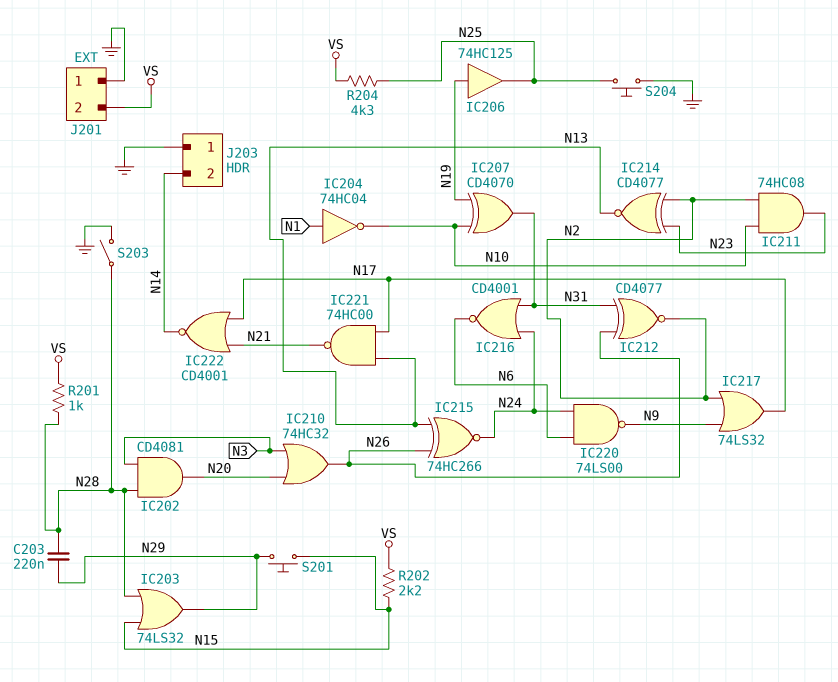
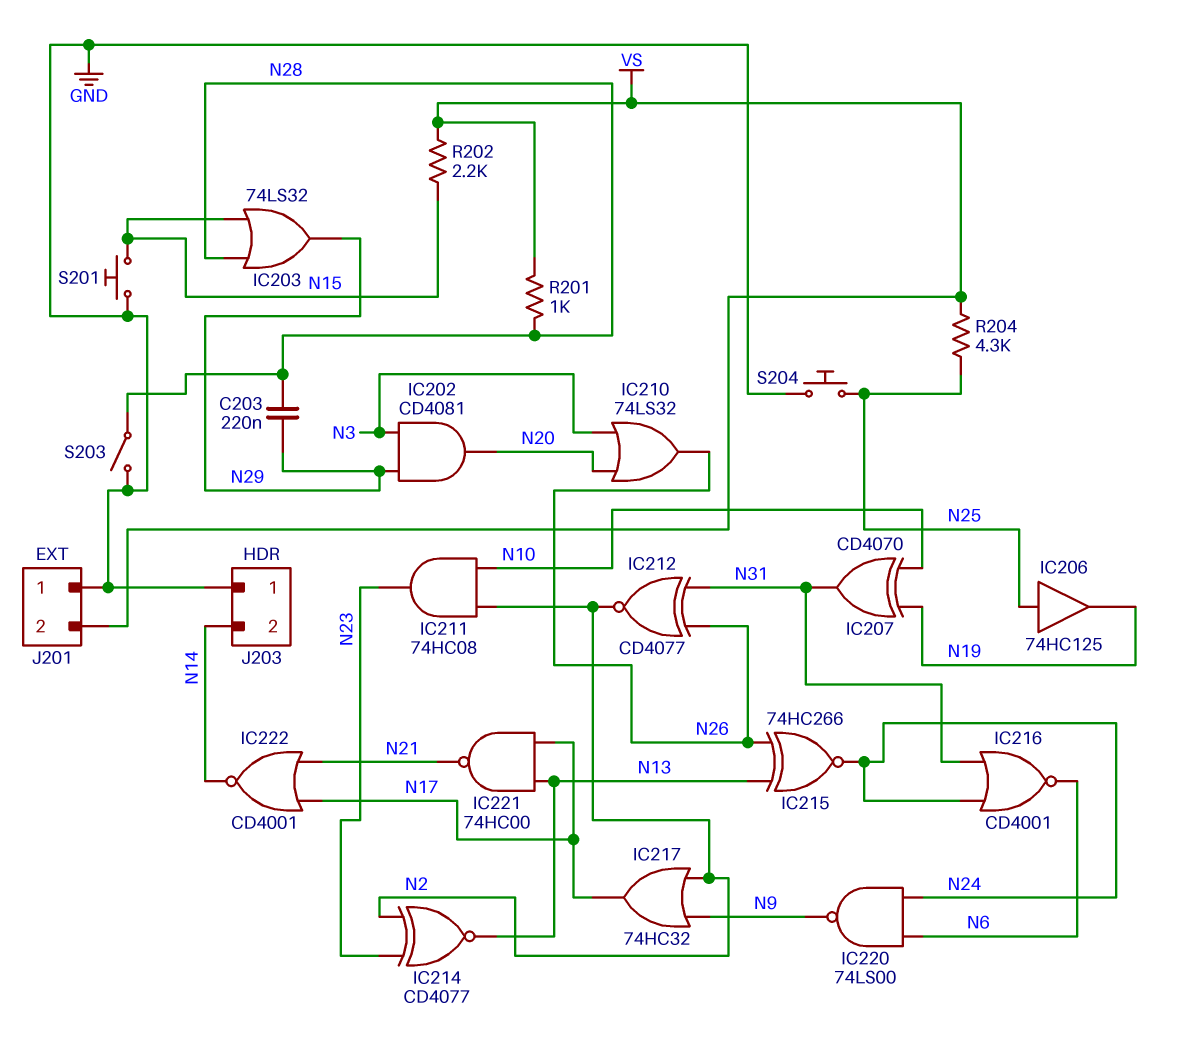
IC202: AND CD4081 (in N3, in N28, out N20) -> AND CD4081 (in N3, in N29, out N20)
IC204: NOT 74HC04 (in N1, out N10) -> none
IC206: buffer 74HC125 (in N19, out N25) -> buffer 74HC125 (in N25, out N19)
IC210: OR 74HC32 (in N3, in N20, out N26) -> OR 74LS32 (in N3, in N20, out N26)
IC217: OR 74LS32 (in N2, in N9, out N17) -> OR 74HC32 (in N2, in N9, out N17)
S201: button (N15, N29) -> button (GND, N15)

